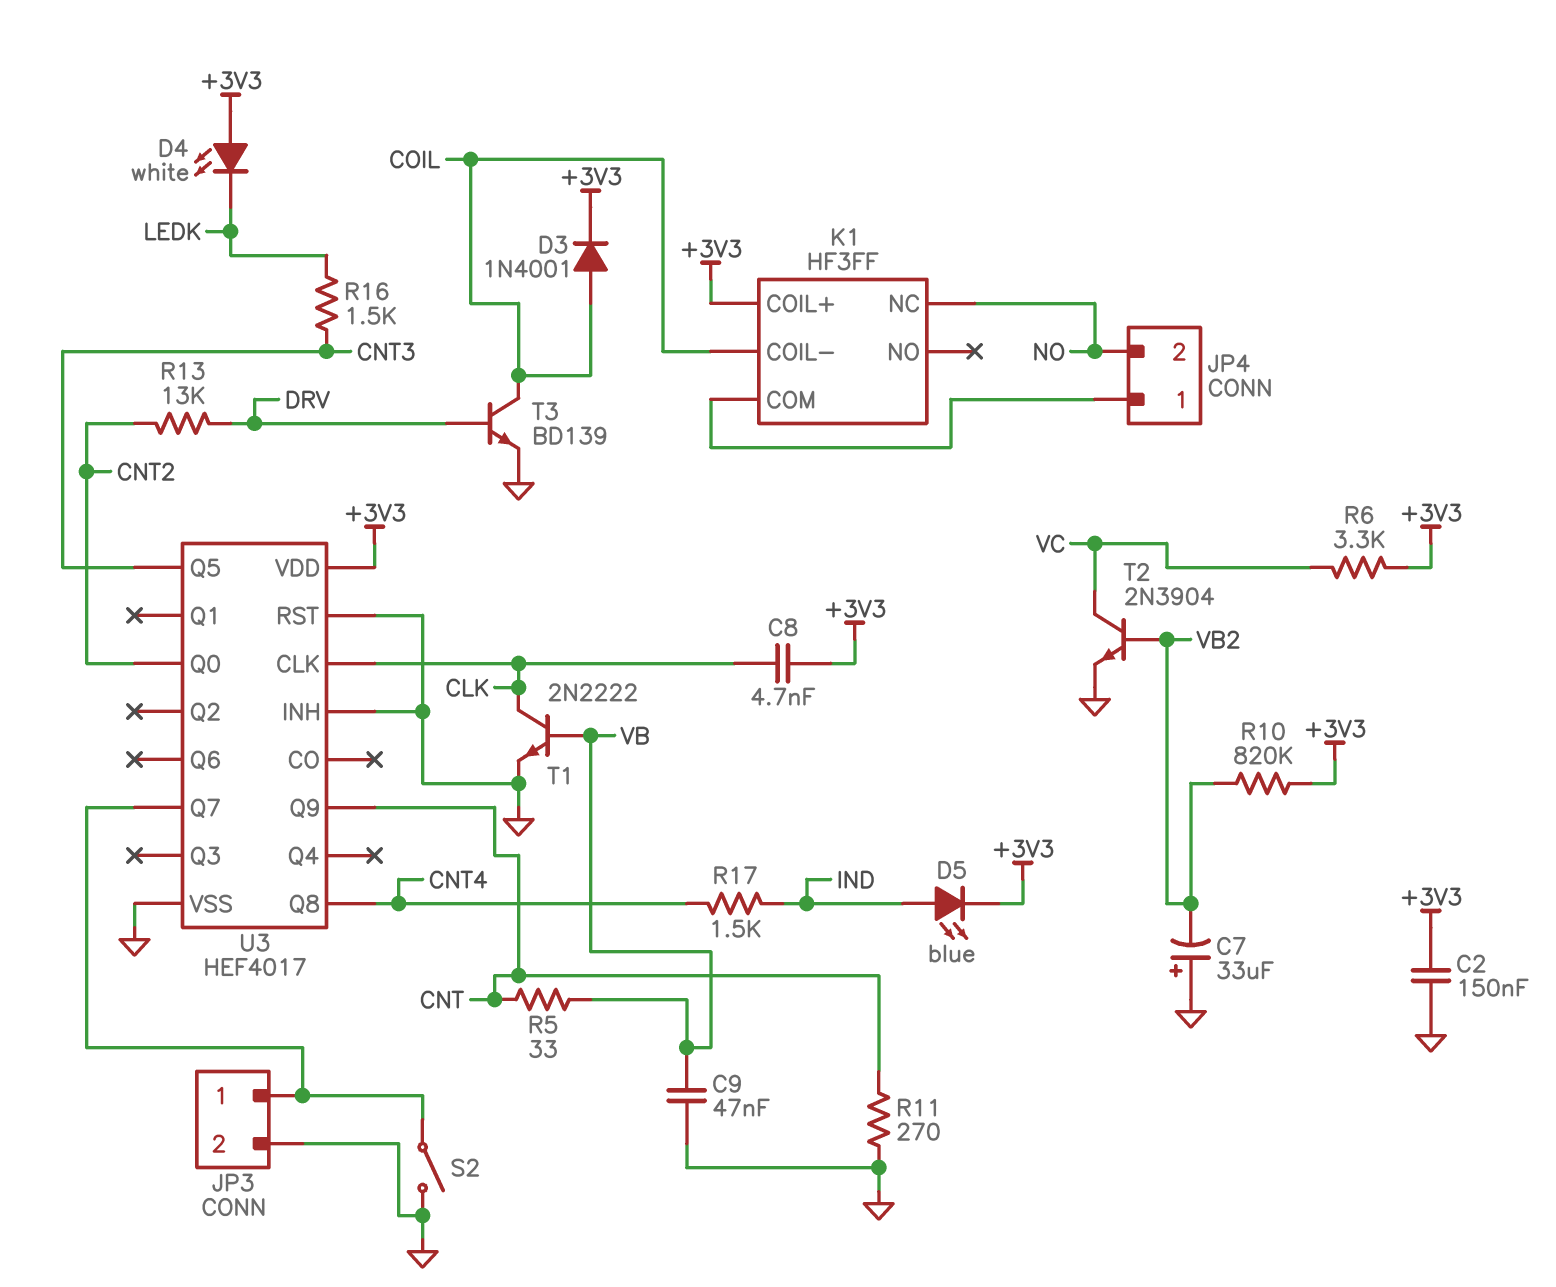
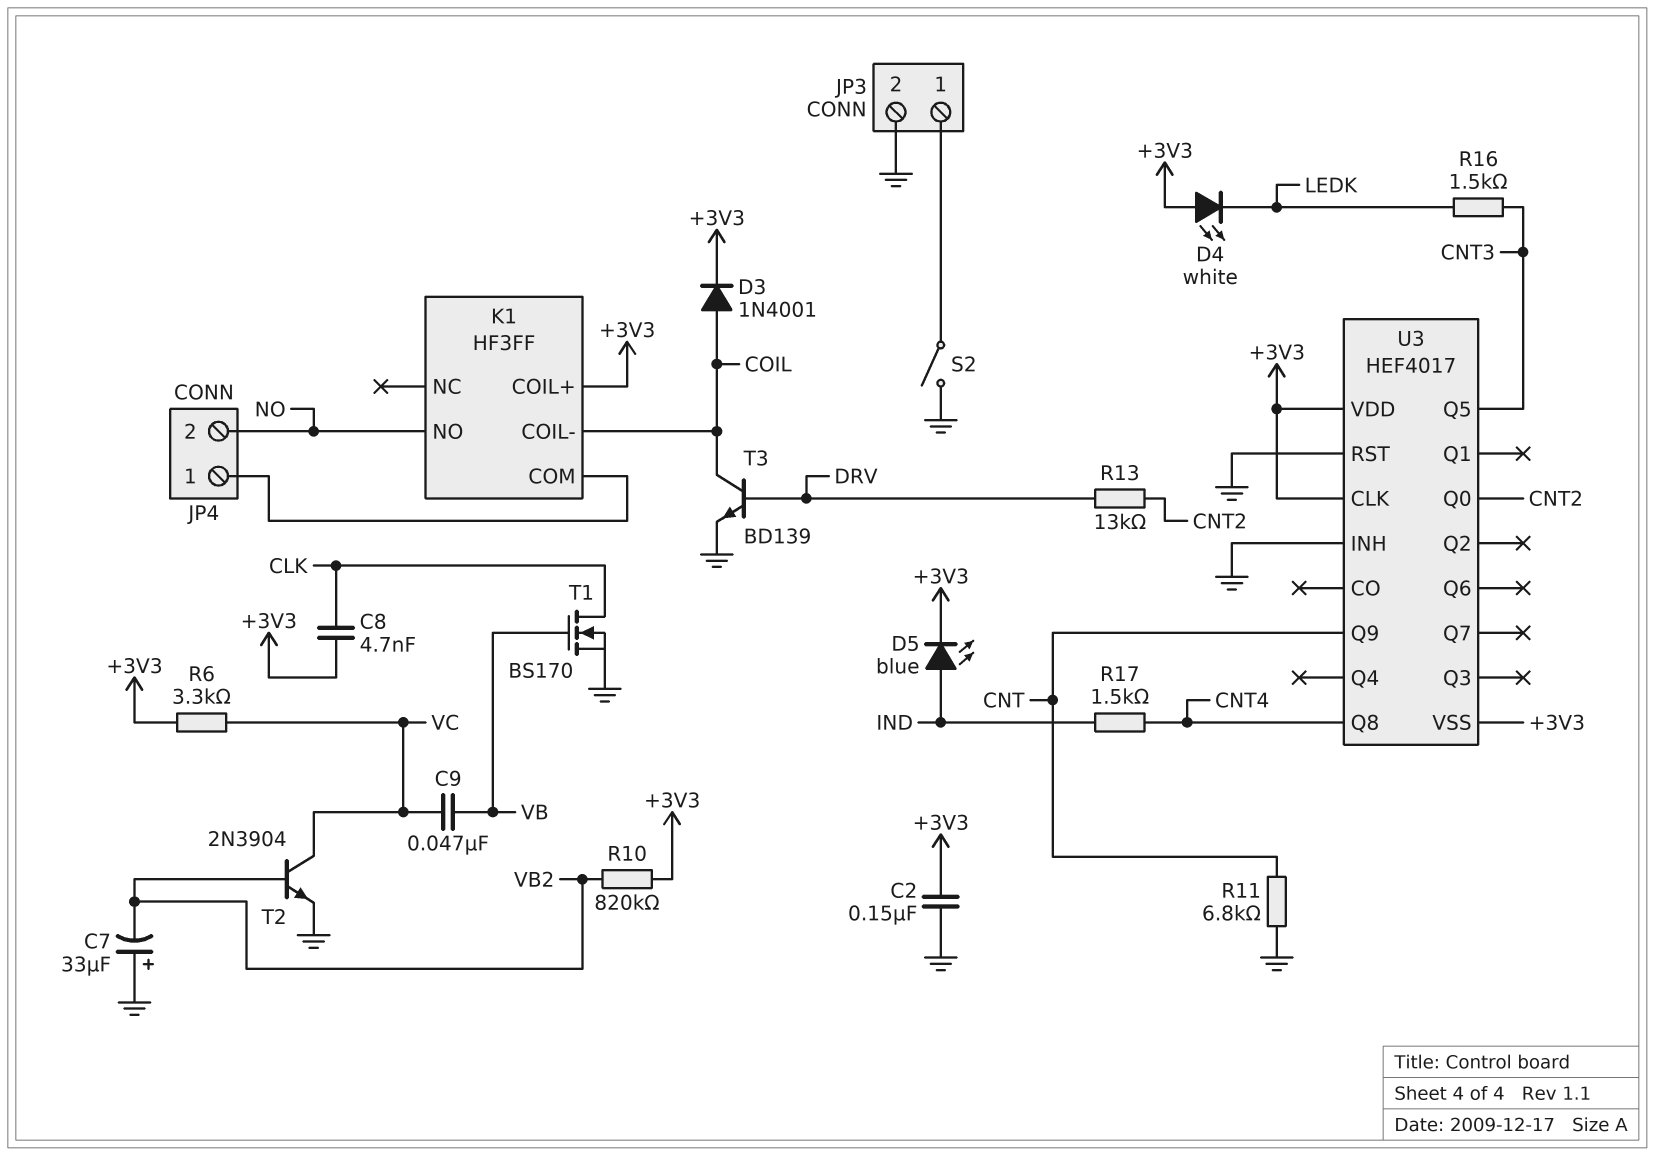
C9: 47nF (GND, VB) -> 47nF (VB, VC)
K1 pin NC: NO -> none
K1 pin NO: none -> NO
R5: 33 (CNT, VB) -> none
R11: 270 (CNT, GND) -> 6.8k (CNT, GND)
T1: NPN 2N2222 (B VB, C CLK, E GND) -> NMOS BS170 (G VB, D CLK, S GND)
U3 pin CLK: CLK -> +3V3
U3 pin Q7: JP3/1 -> none
U3 pin VSS: GND -> +3V3

